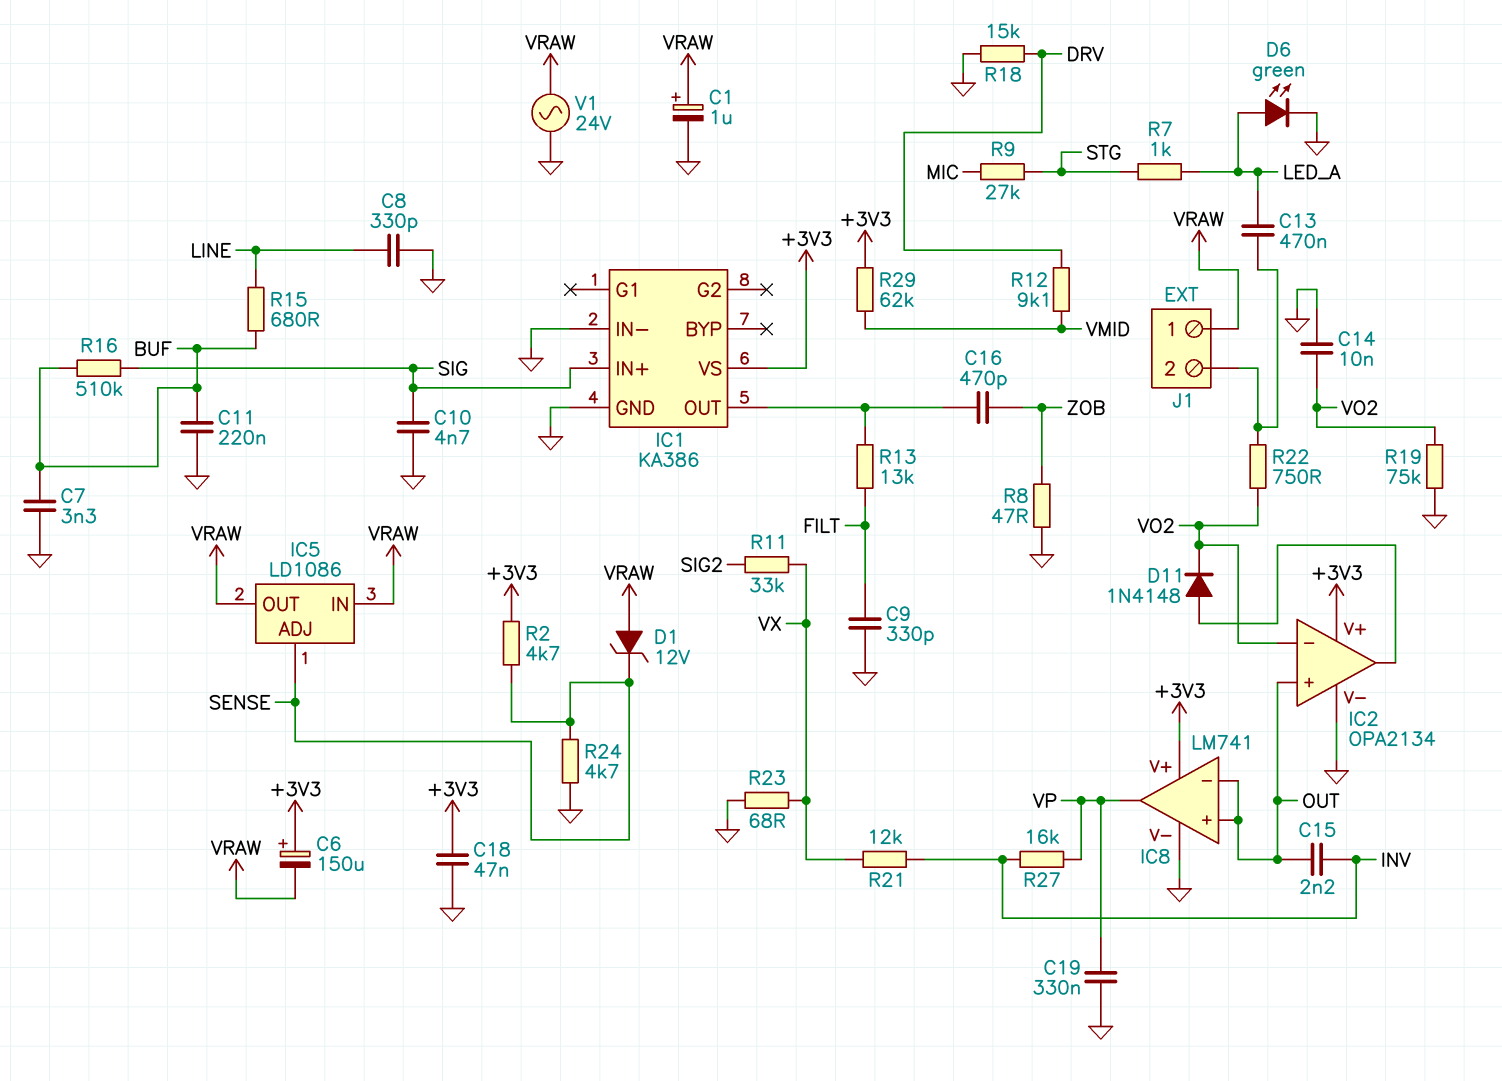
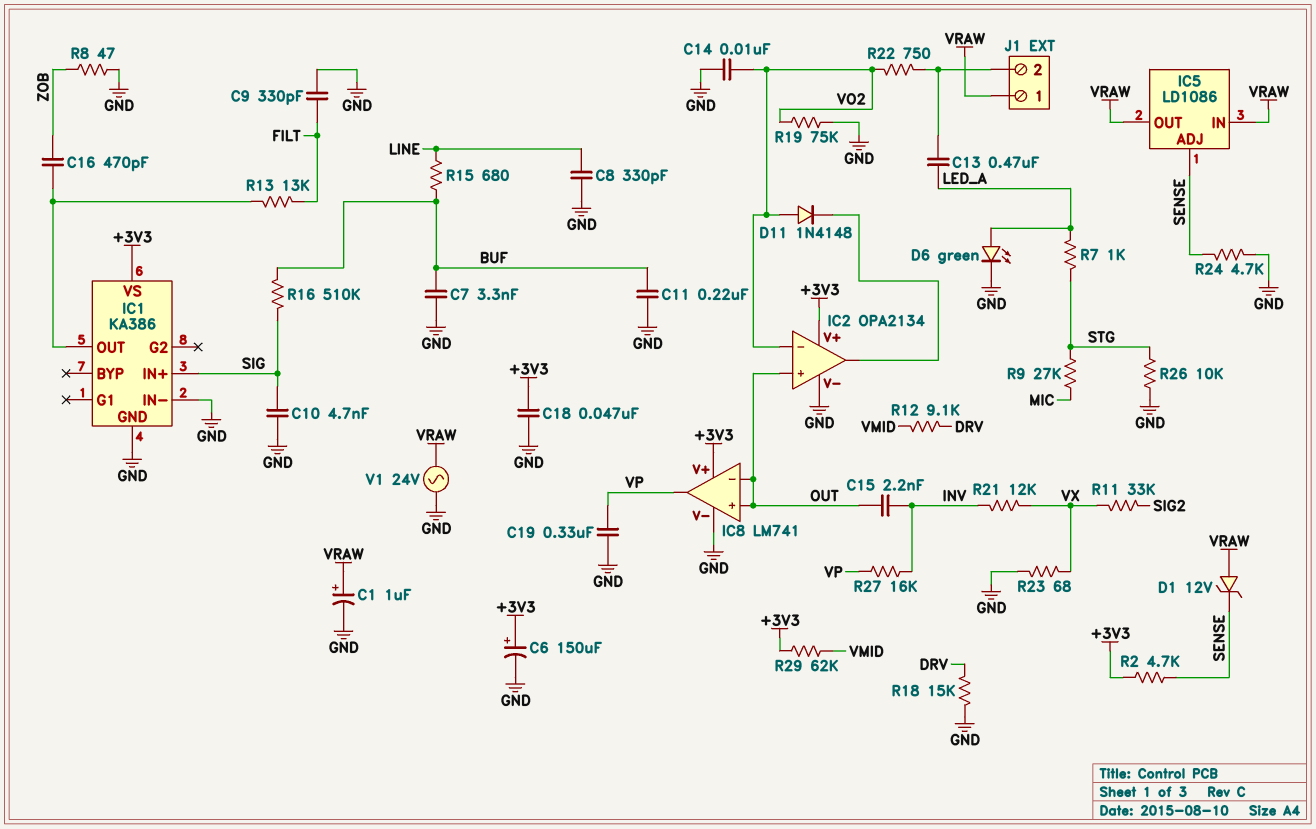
C6: 150uF (plus +3V3, minus VRAW) -> 150uF (plus +3V3, minus GND)
D11: diode 1N4148 (A IC2/out, K VO2) -> diode 1N4148 (A VO2, K IC2/out)
R26: none -> 10k (GND, STG)

